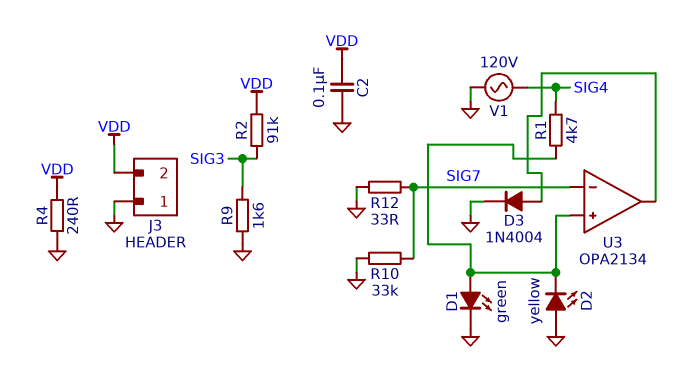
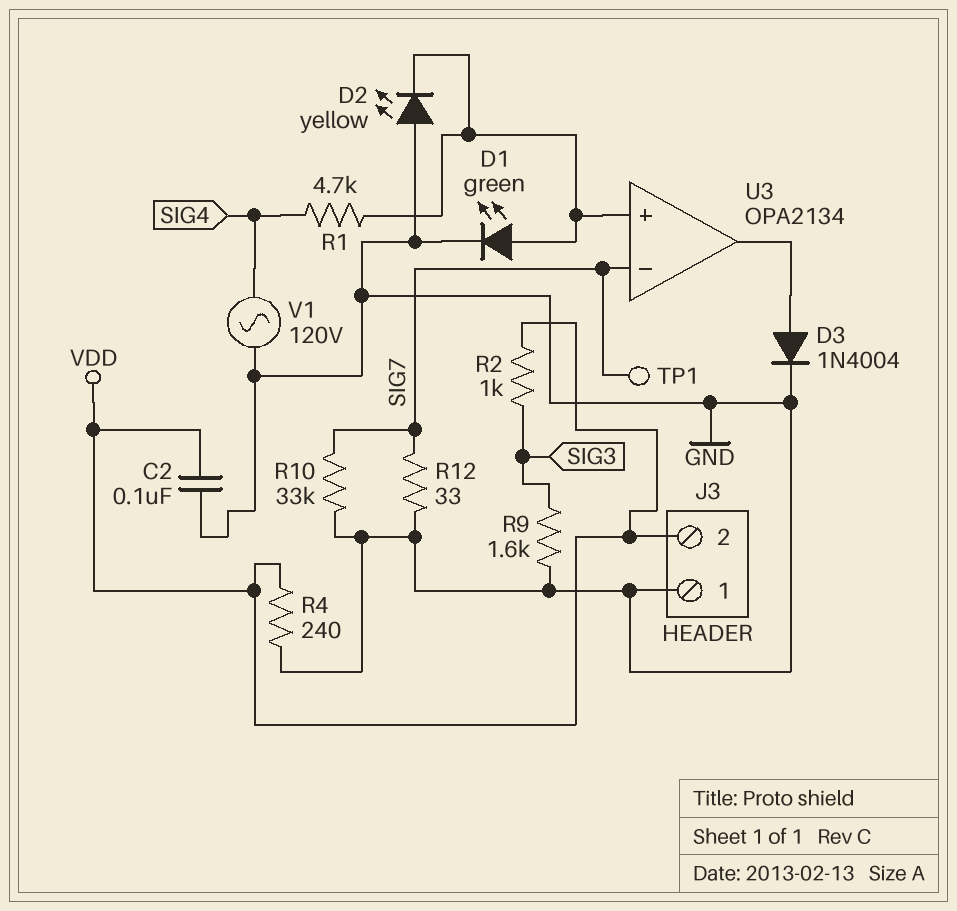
R2: 91k (SIG3, VDD) -> 1k (SIG3, VDD)
TP1: none -> test point (SIG7)

